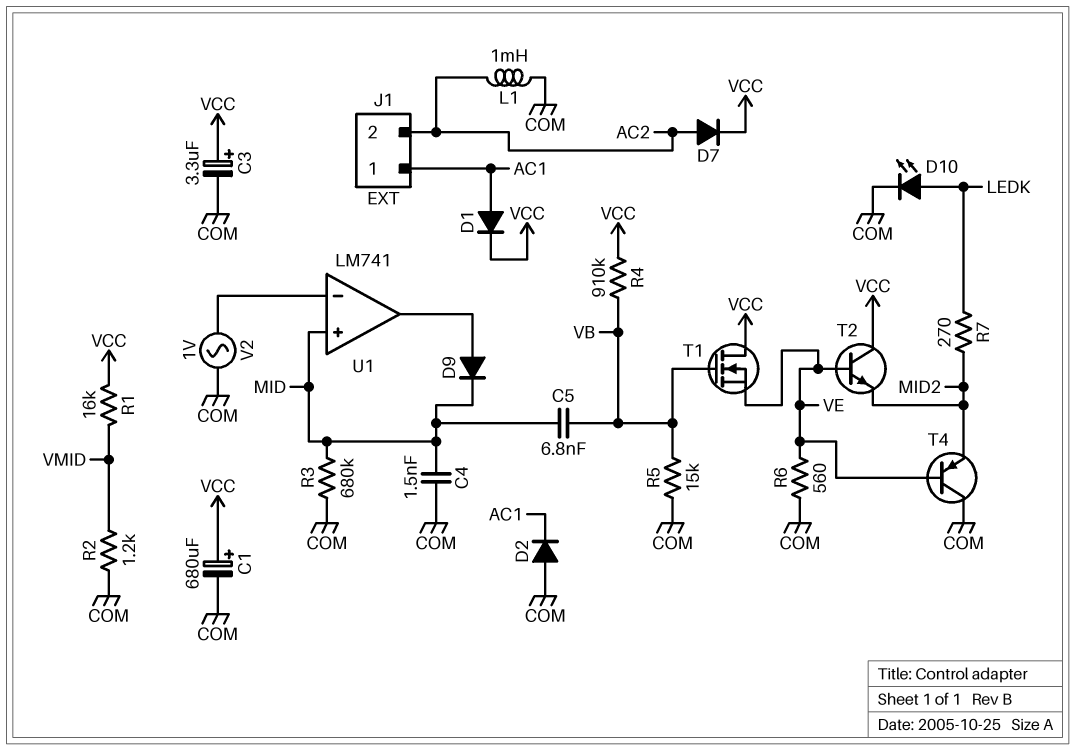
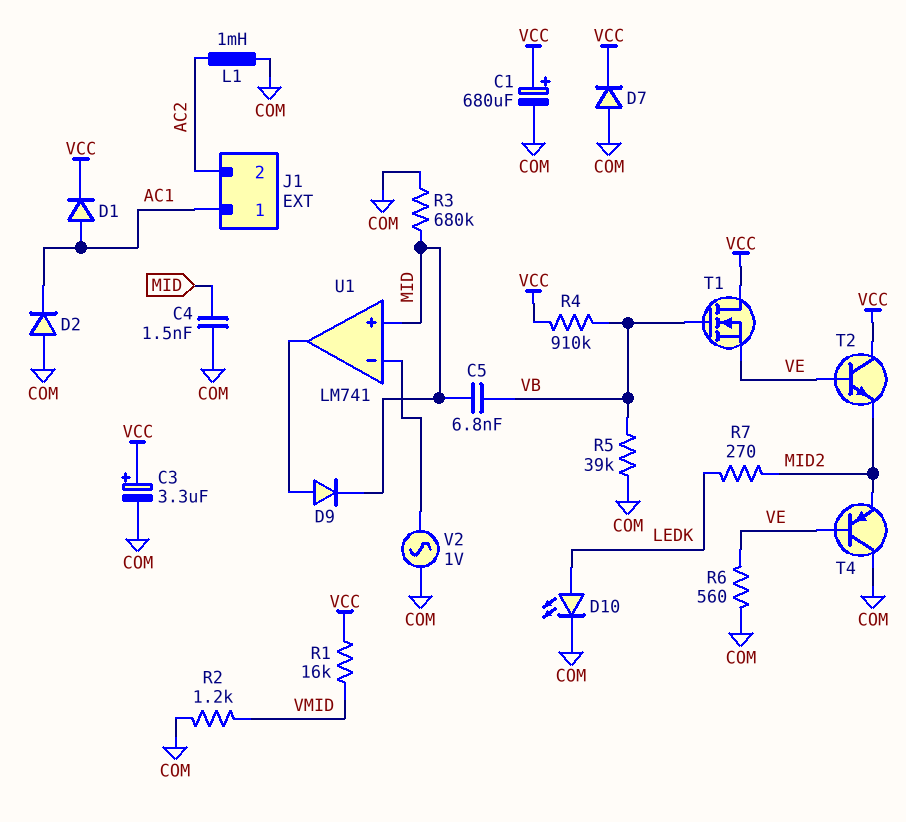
D7: diode (A AC2, K VCC) -> diode (A COM, K VCC)
R5: 15k (COM, VB) -> 39k (COM, VB)

